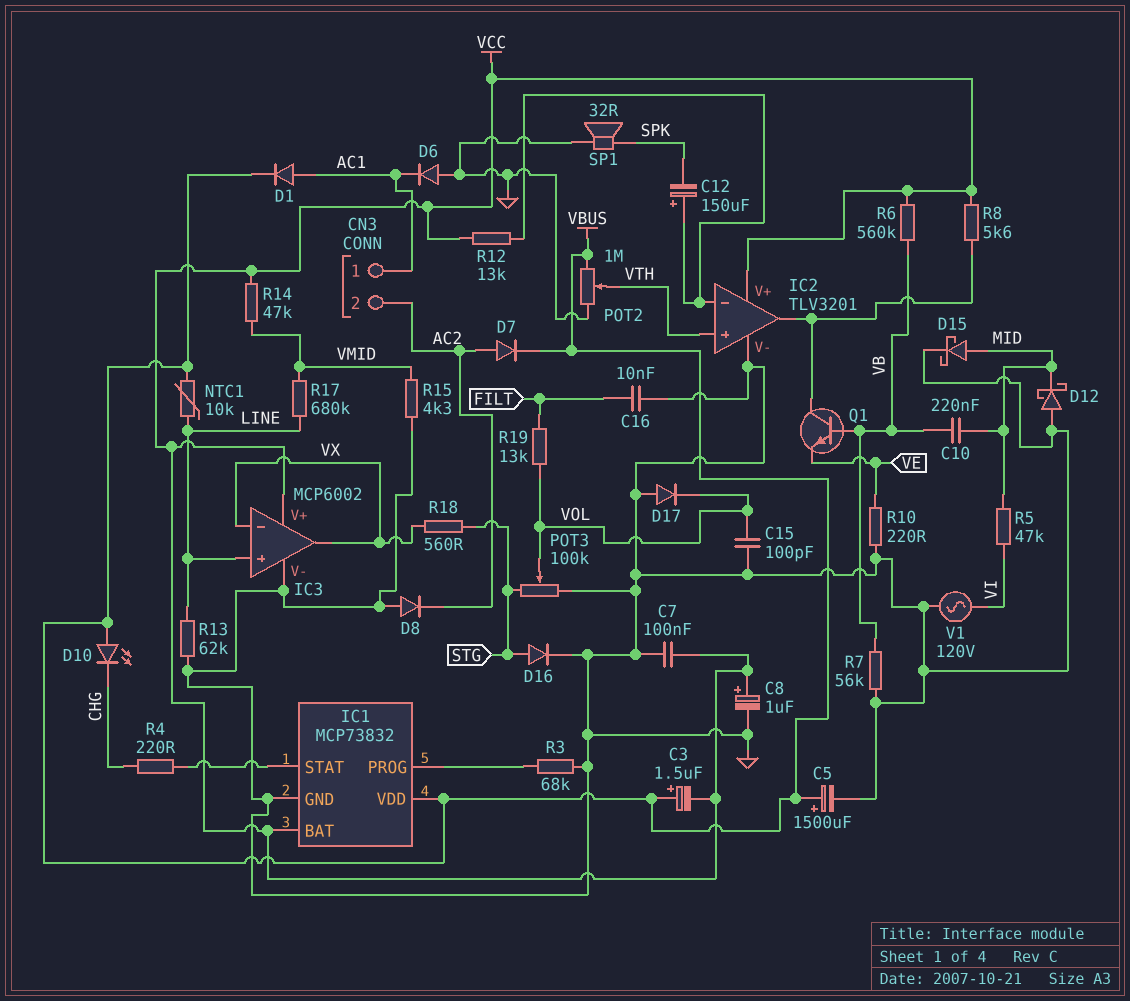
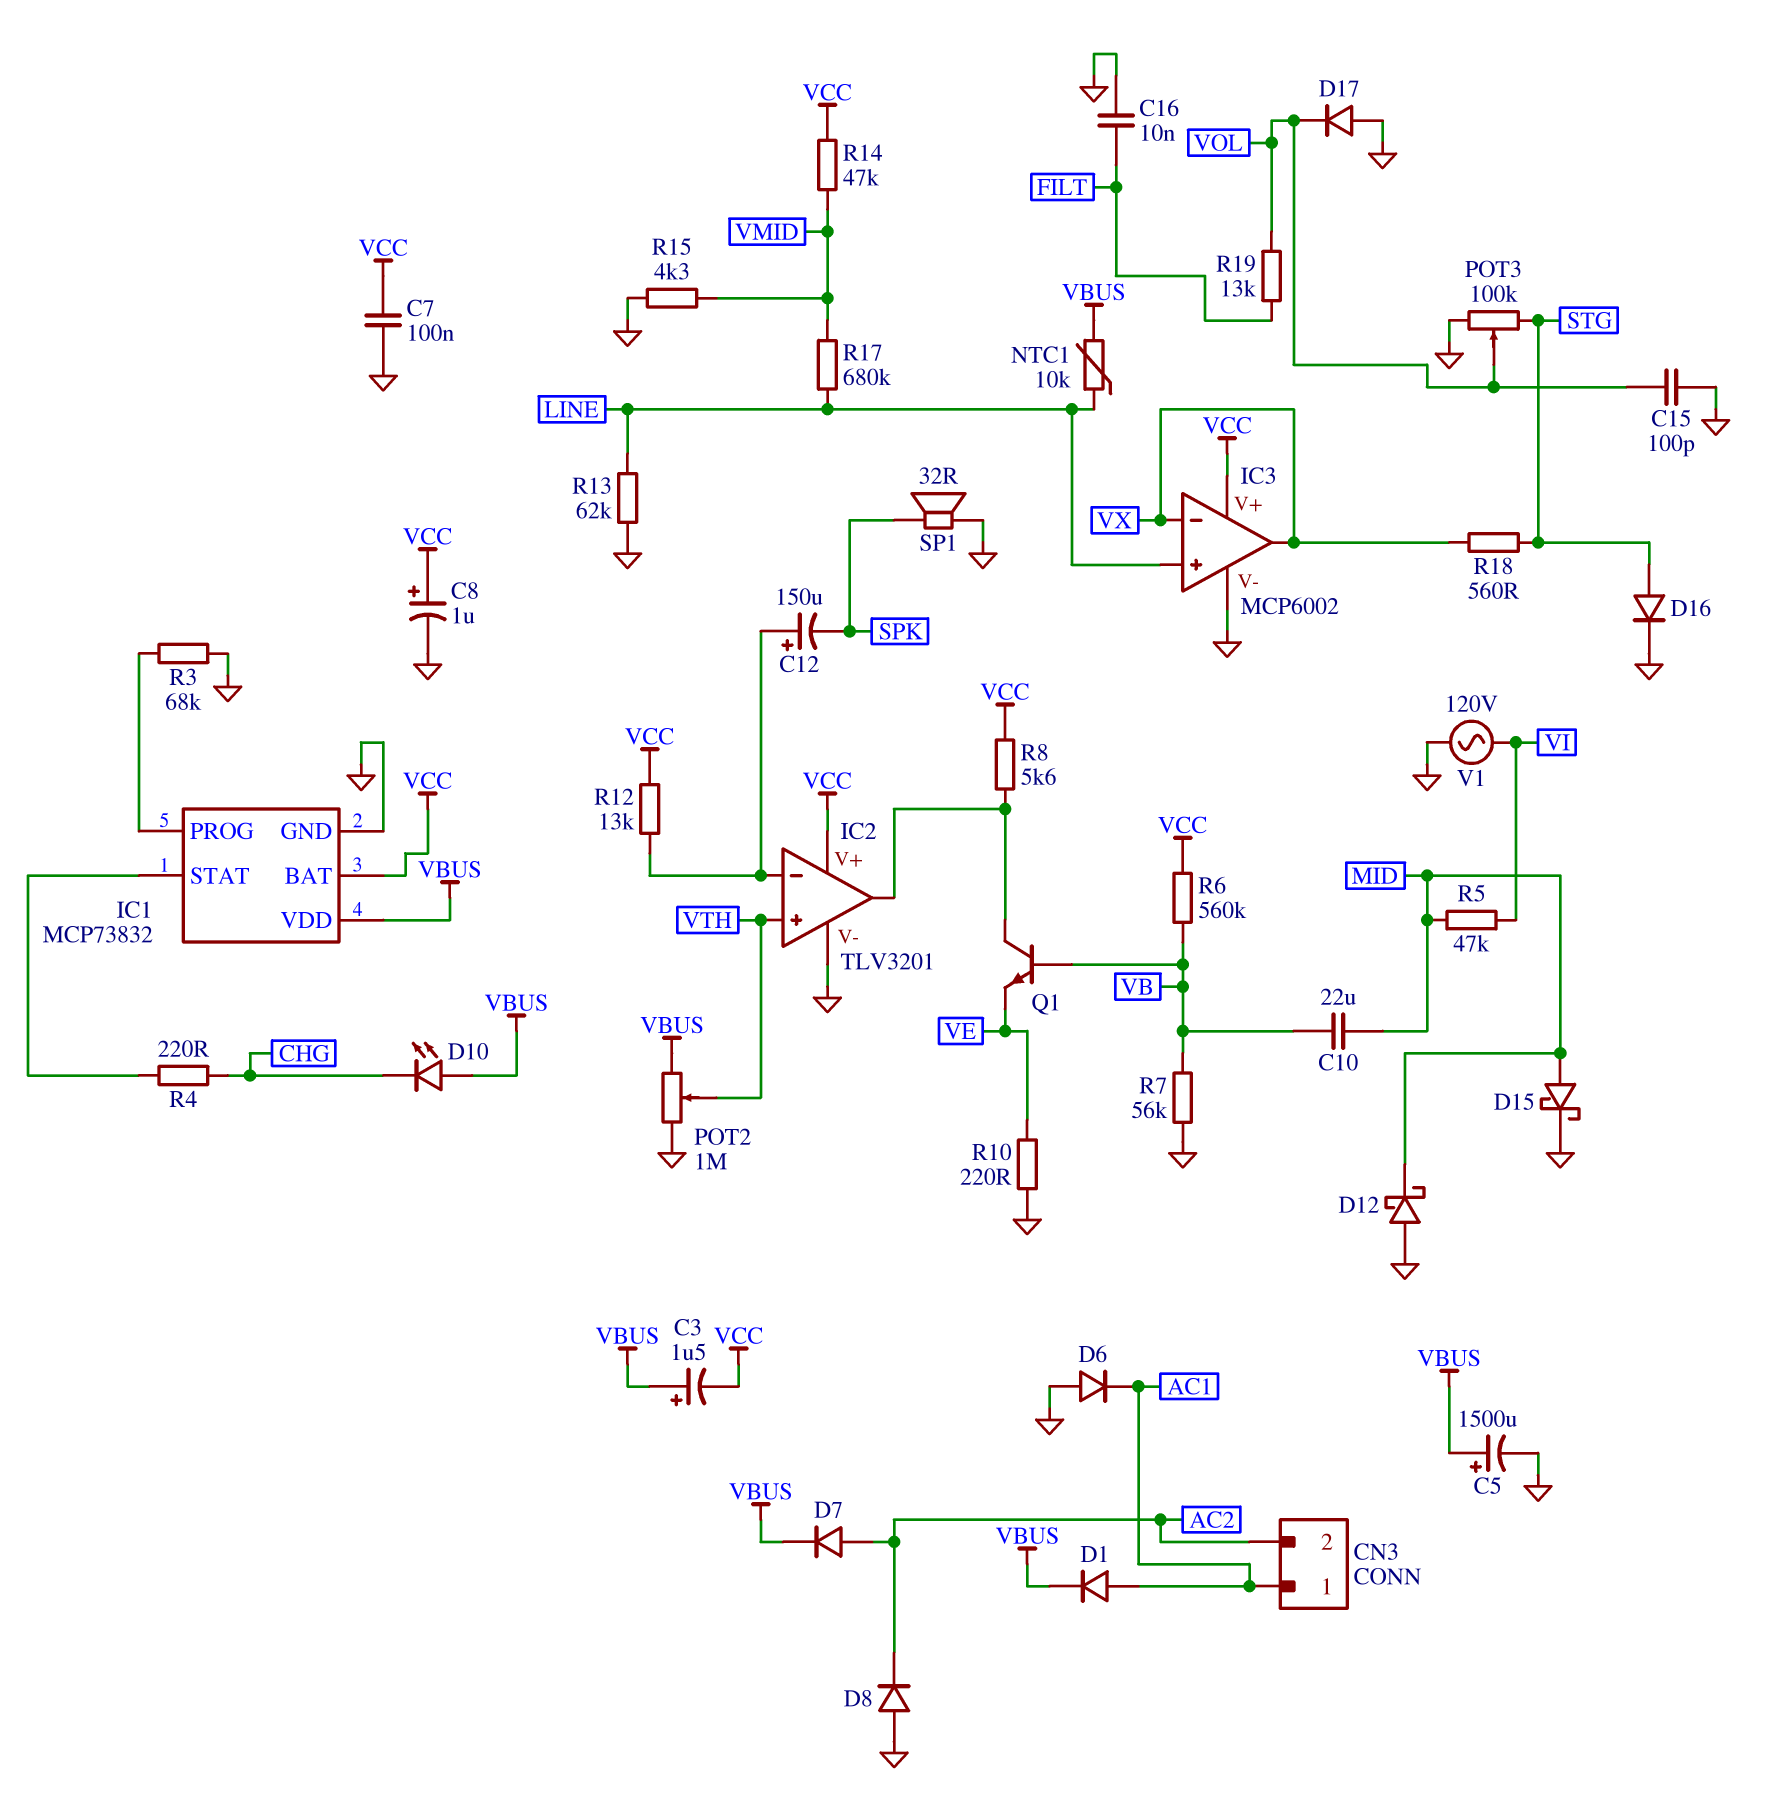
C10: 220nF (MID, VB) -> 22uF (MID, VB)

